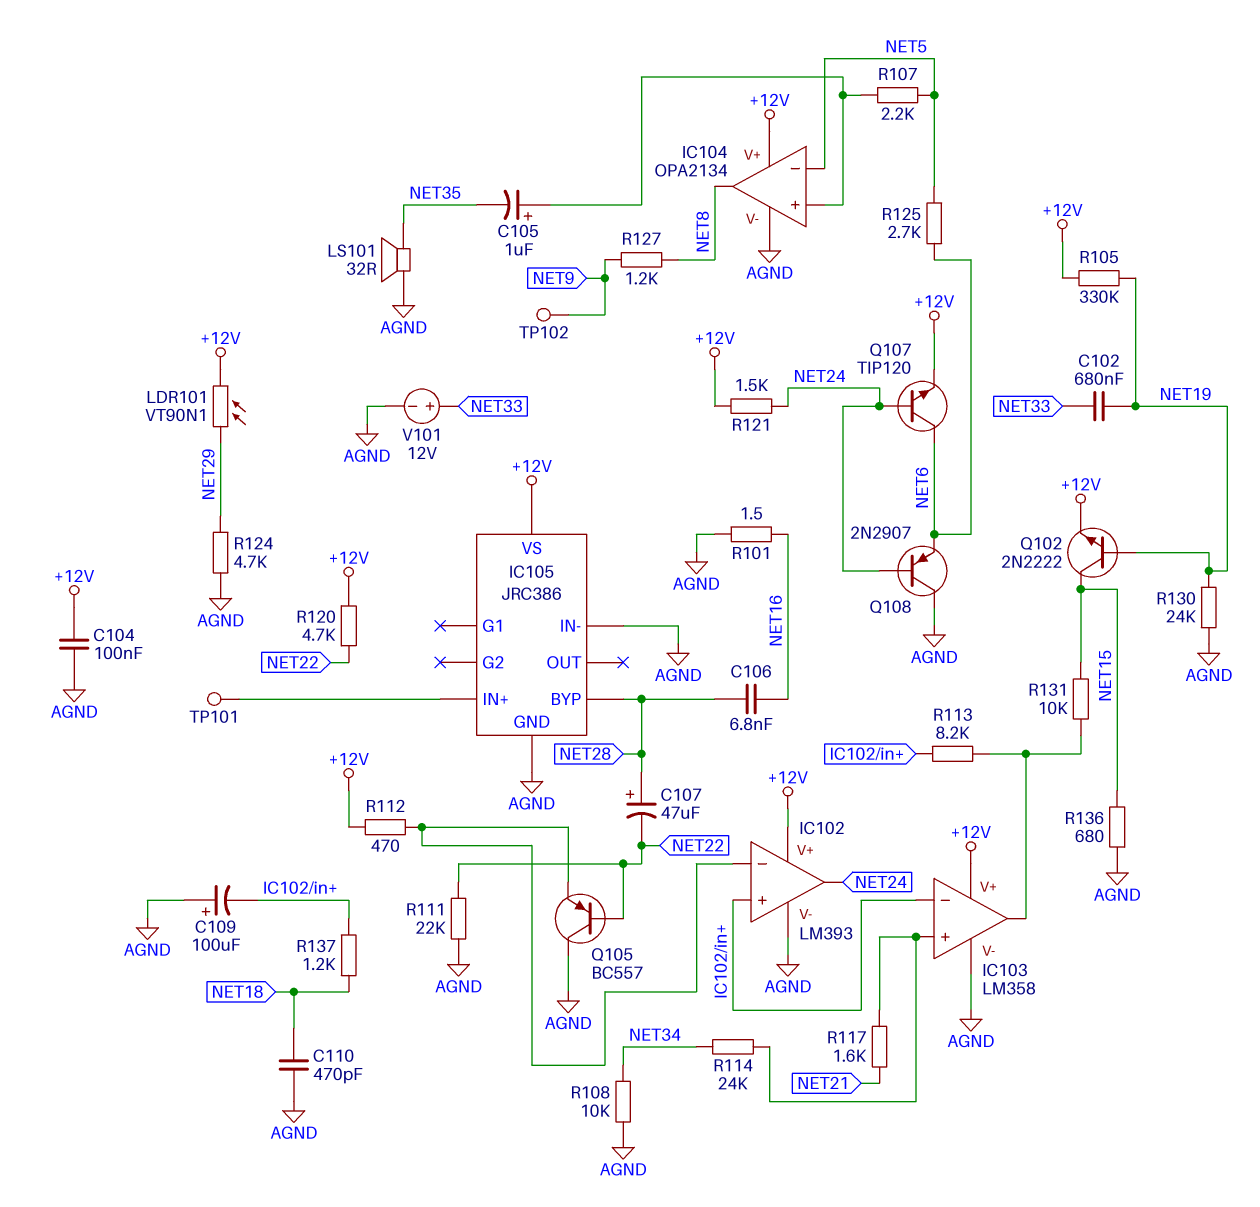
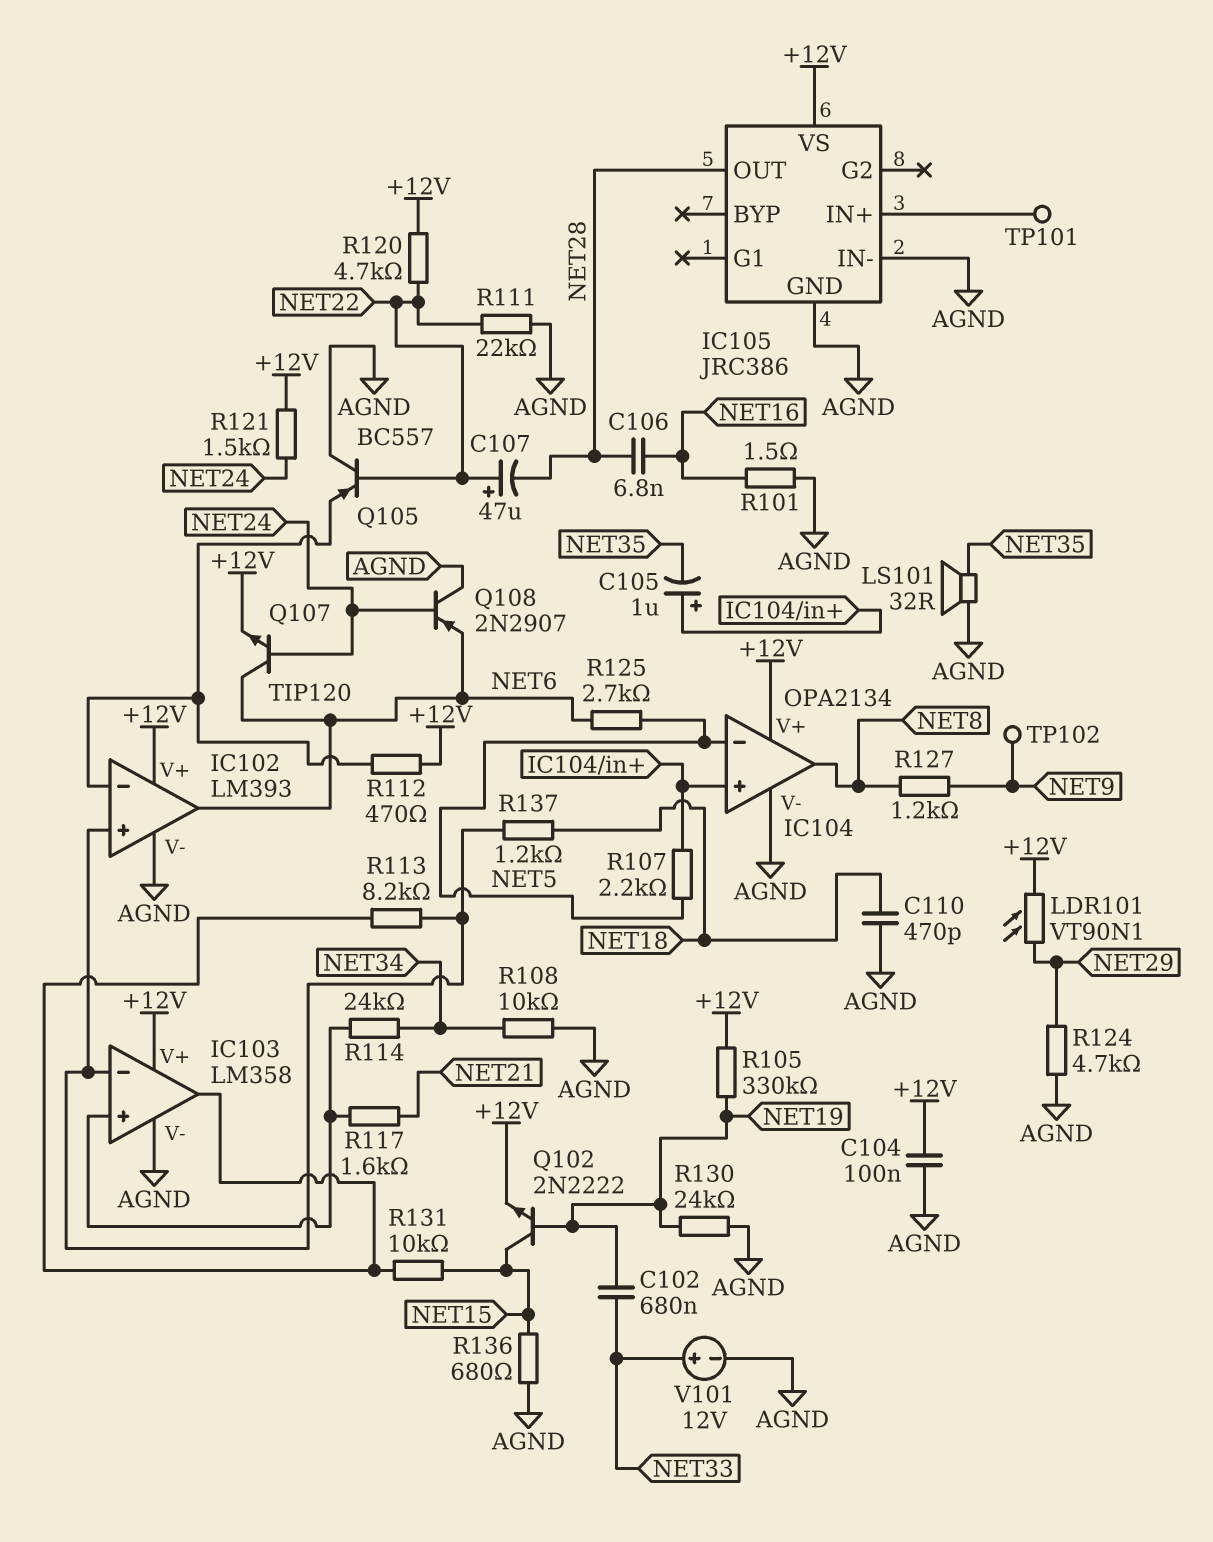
C107: 47uF (plus NET28, minus NET22) -> 47uF (plus NET22, minus NET28)
C109: 100uF (plus AGND, minus IC102/in+) -> none
IC102 pin out: NET24 -> NET6
IC105 pin BYP: NET28 -> none
IC105 pin OUT: none -> NET28

